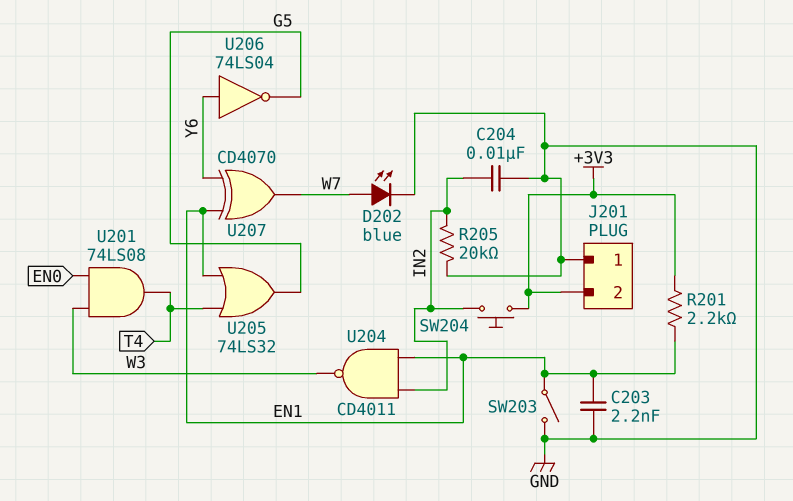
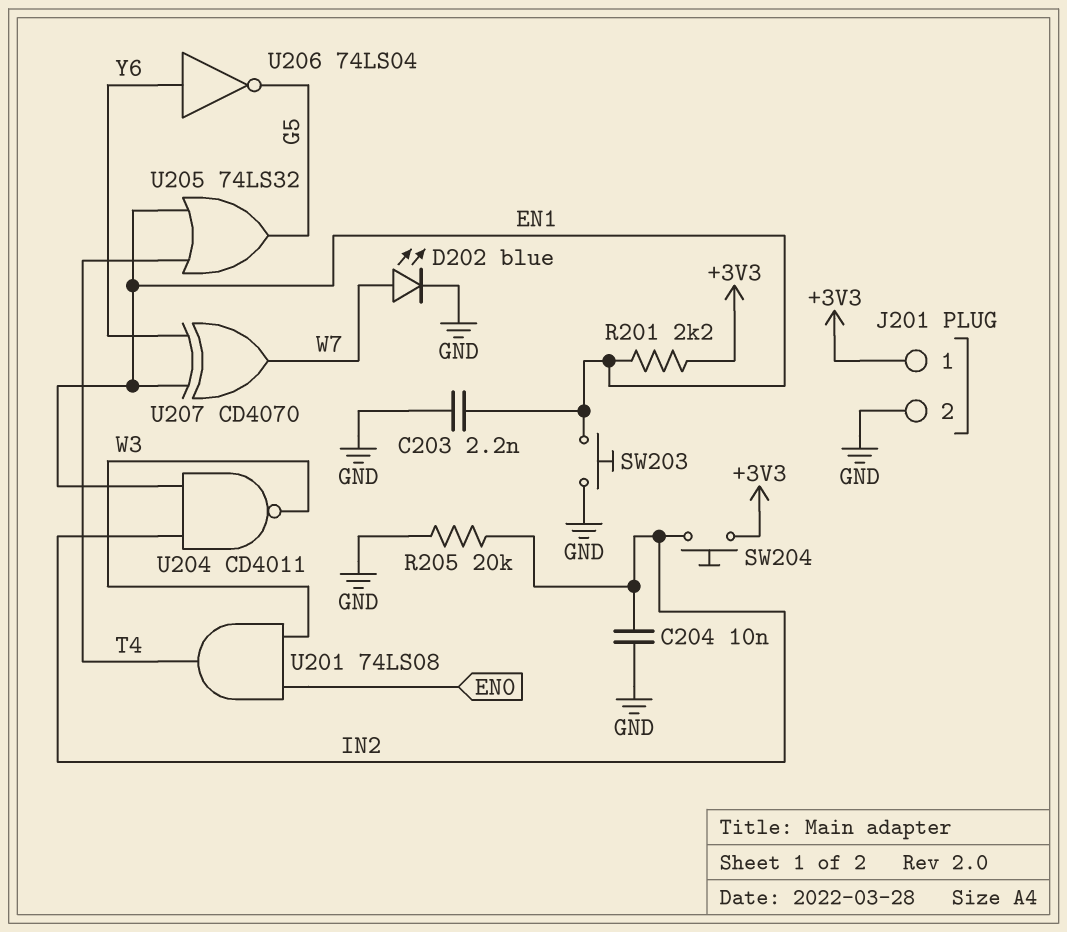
J201 pin 1: GND -> +3V3
J201 pin 2: +3V3 -> GND
SW203: switch (EN1, GND) -> button (EN1, GND)

